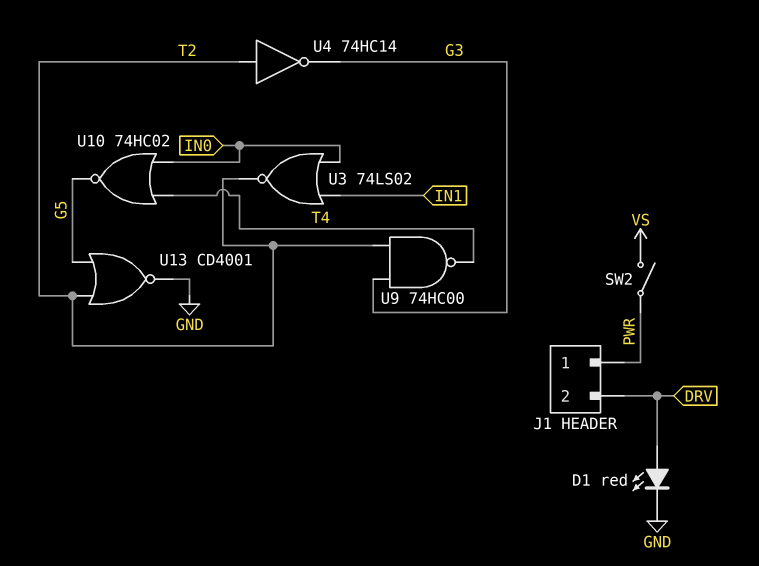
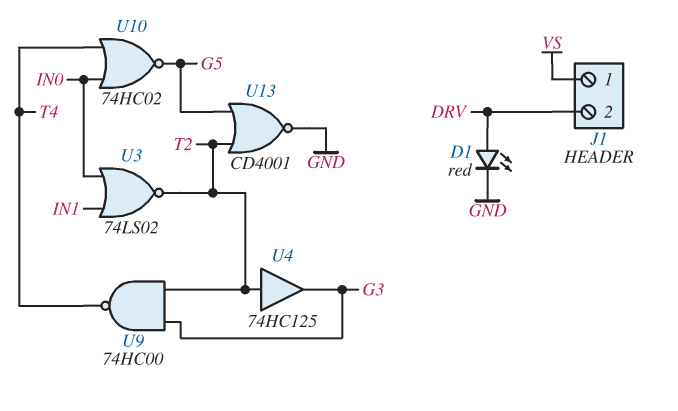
J1 pin 1: PWR -> VS
SW2: switch (PWR, VS) -> none
U4: NOT 74HC14 (in T2, out G3) -> buffer 74HC125 (in T2, out G3)

